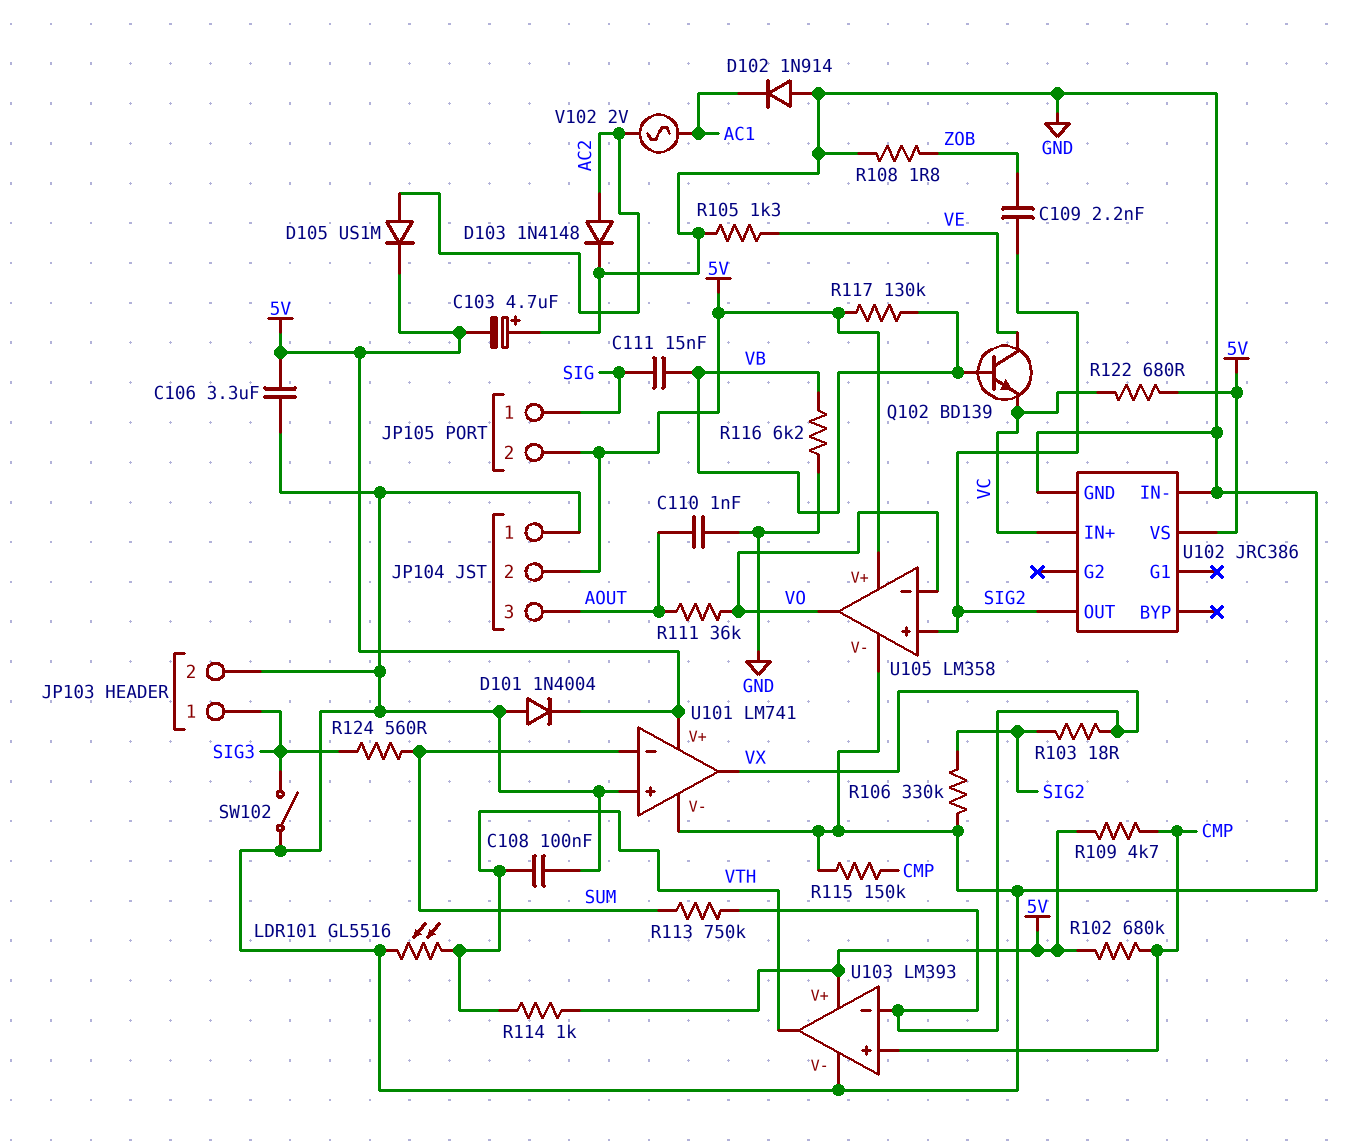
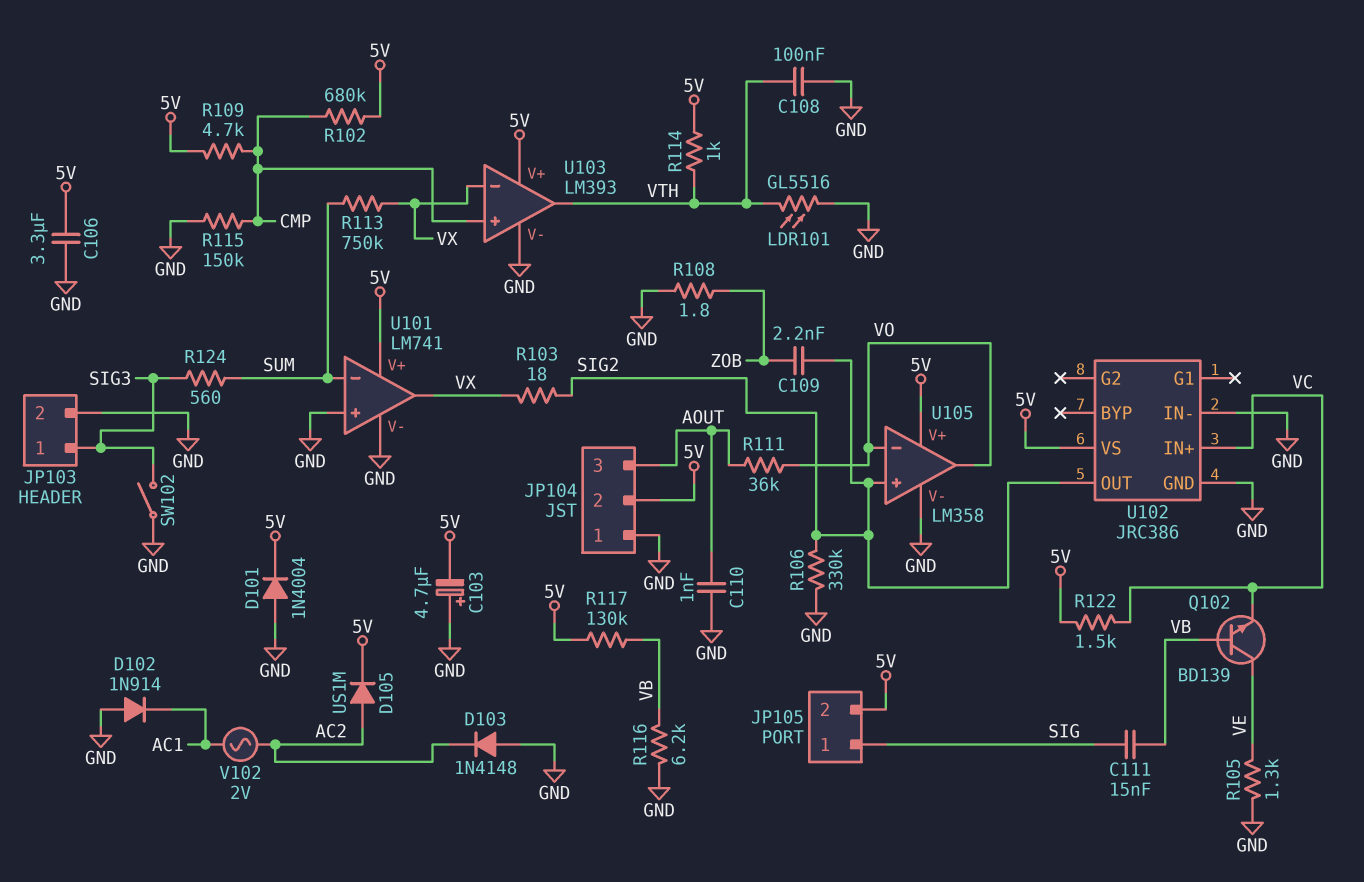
D103: diode 1N4148 (A AC2, K GND) -> diode 1N4148 (A GND, K AC2)
R122: 680 (5V, VC) -> 1.5k (5V, VC)

